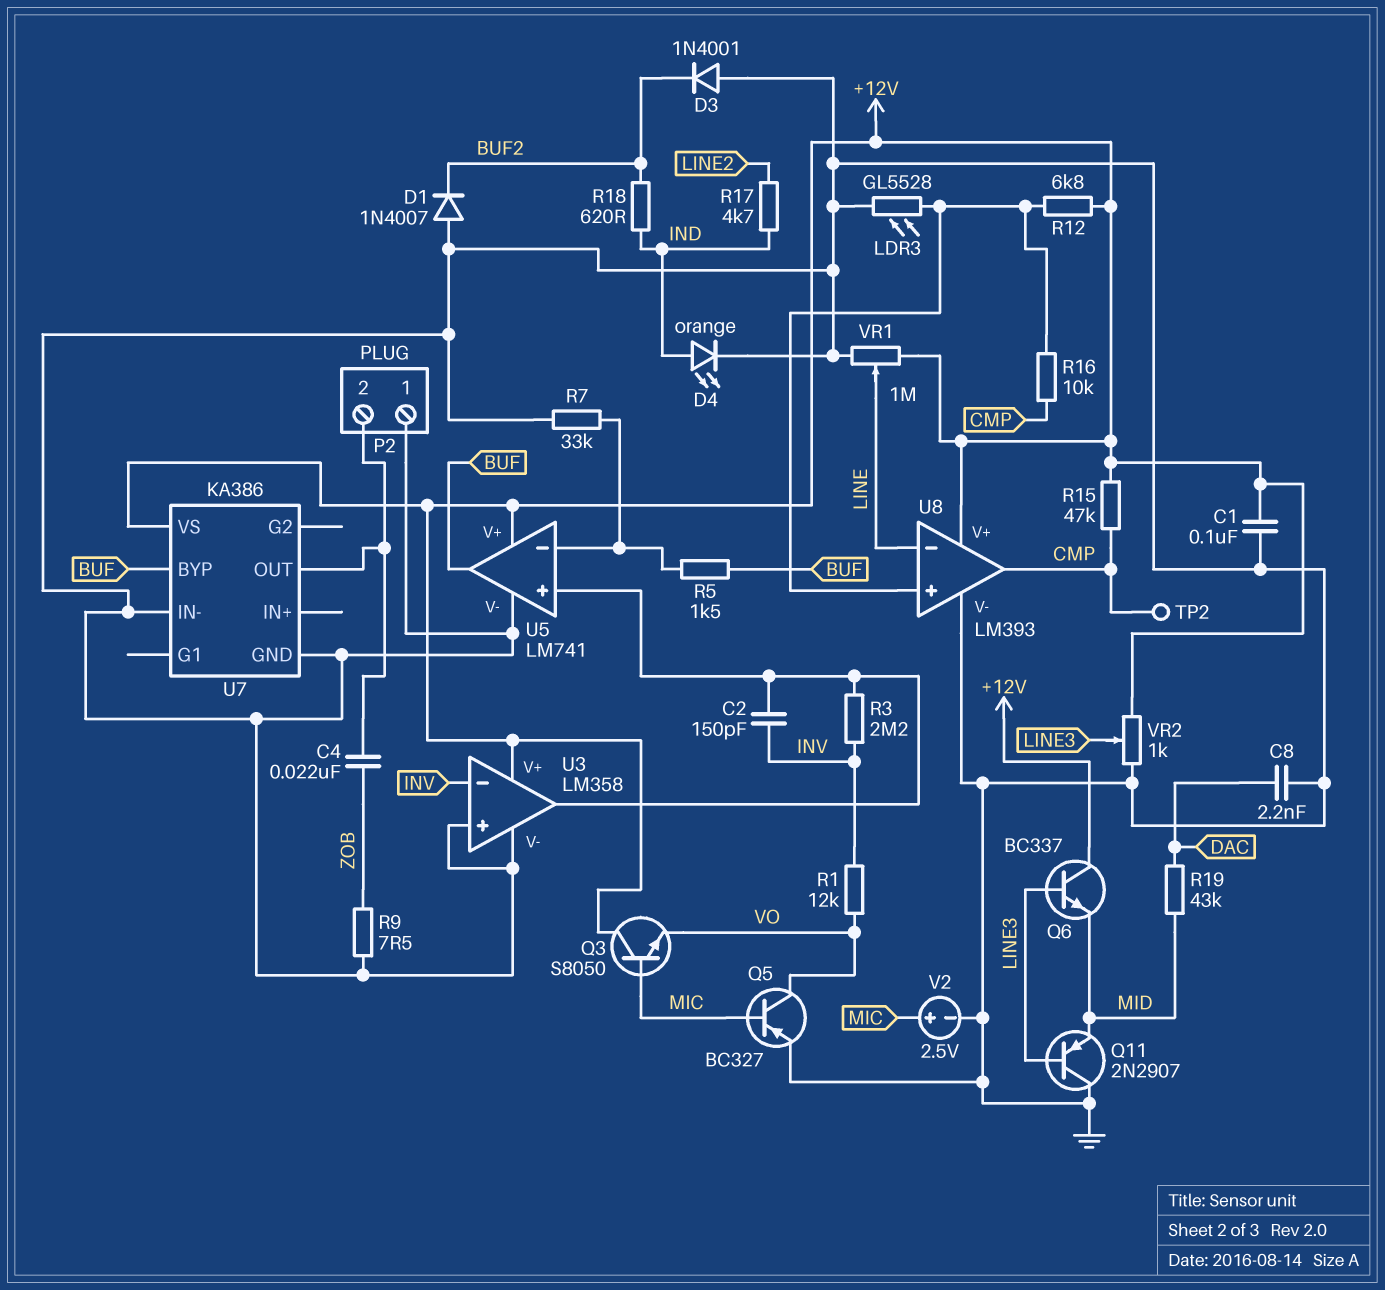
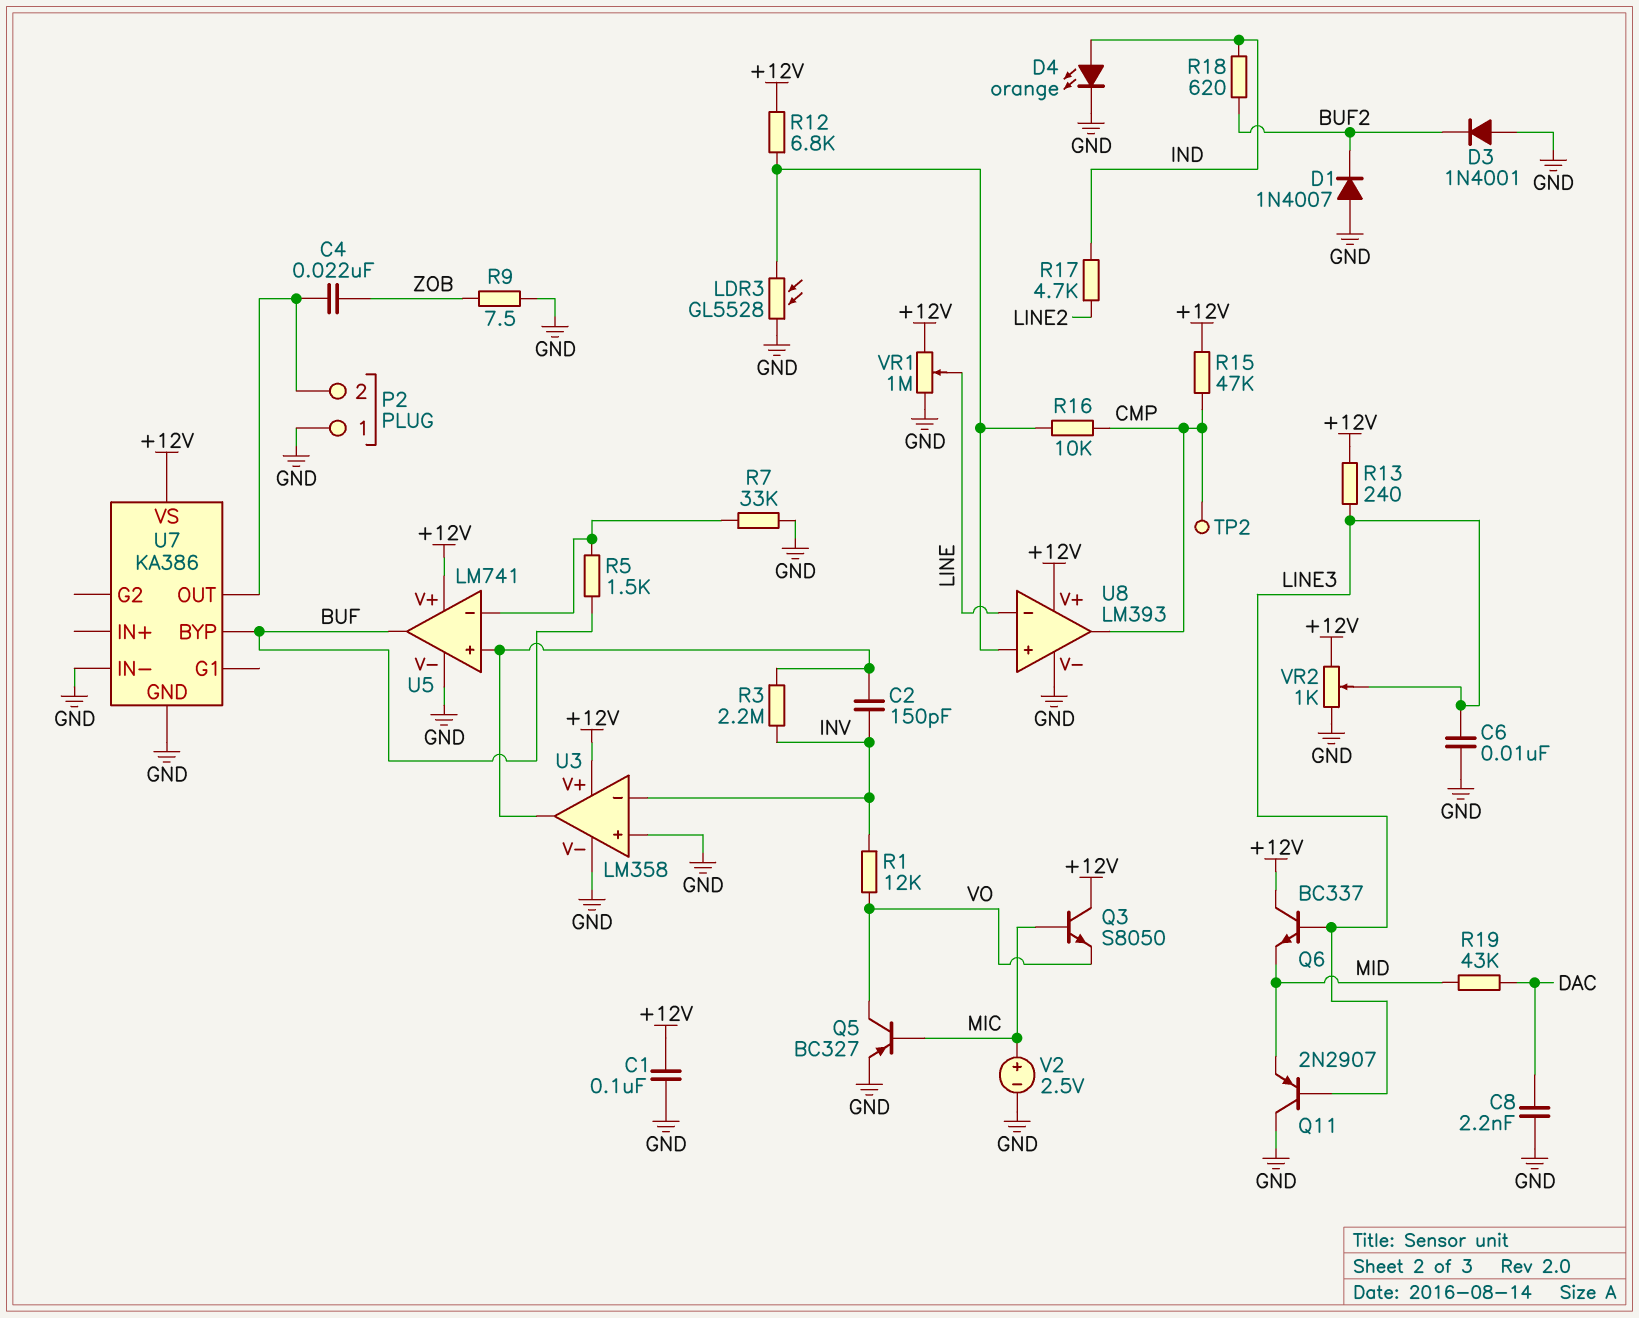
C6: none -> 10nF (GND, LINE3)
R13: none -> 240 (+12V, LINE3)

